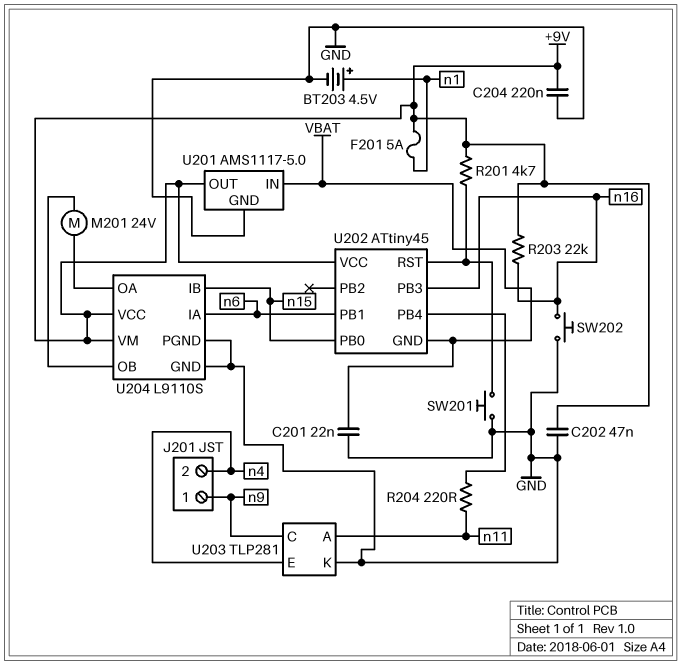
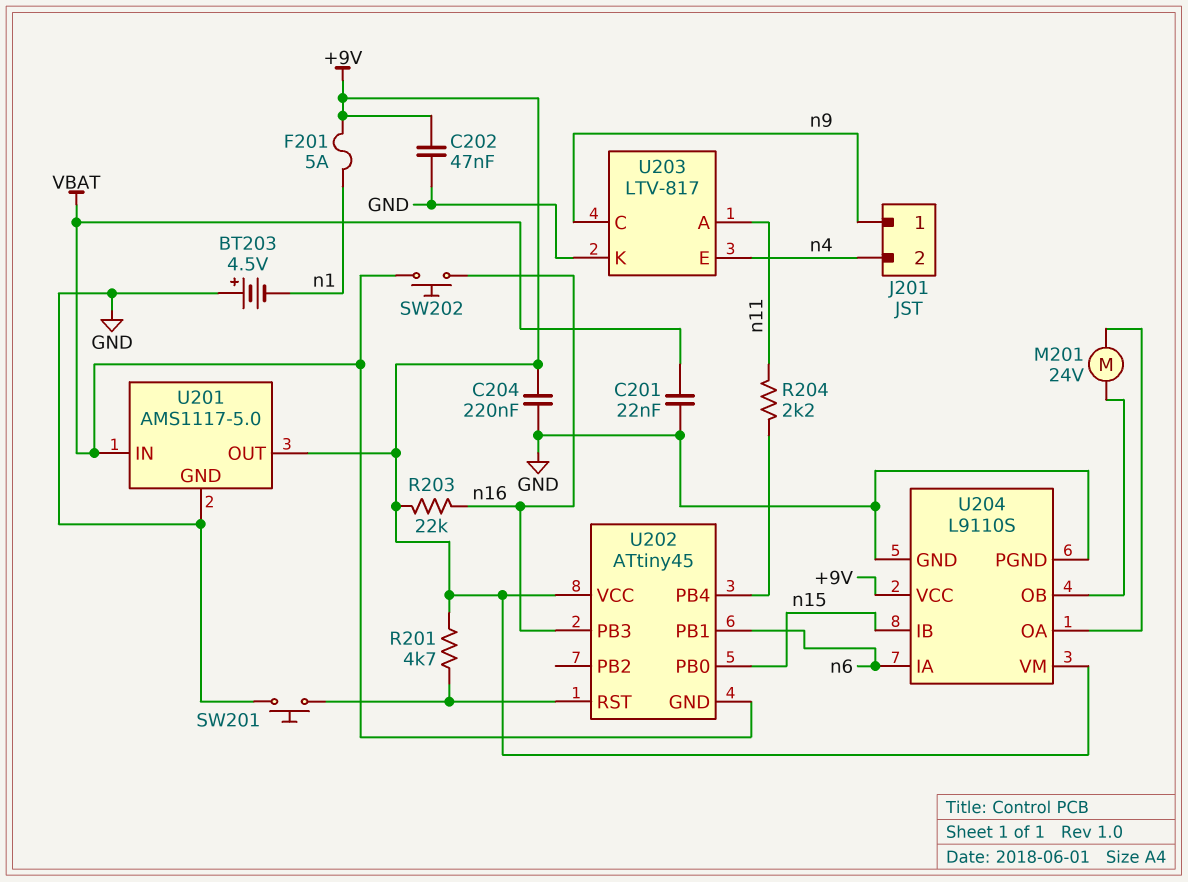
BT203: 4.5V (plus n1, minus GND) -> 4.5V (plus GND, minus n1)
R204: 220 (U202/PB4, n11) -> 2.2k (U202/PB4, n11)
SW202: button (GND, n16) -> button (VBAT, n16)
U203: TLP281 -> LTV-817

